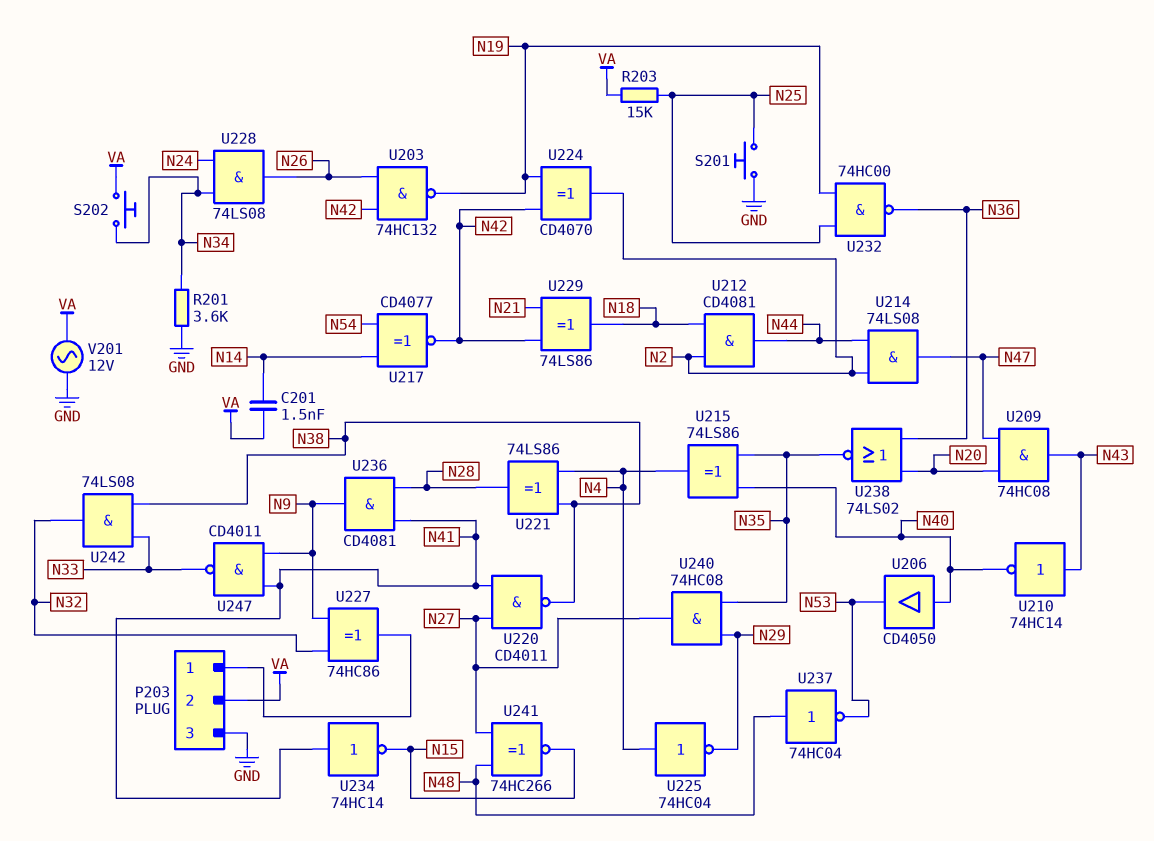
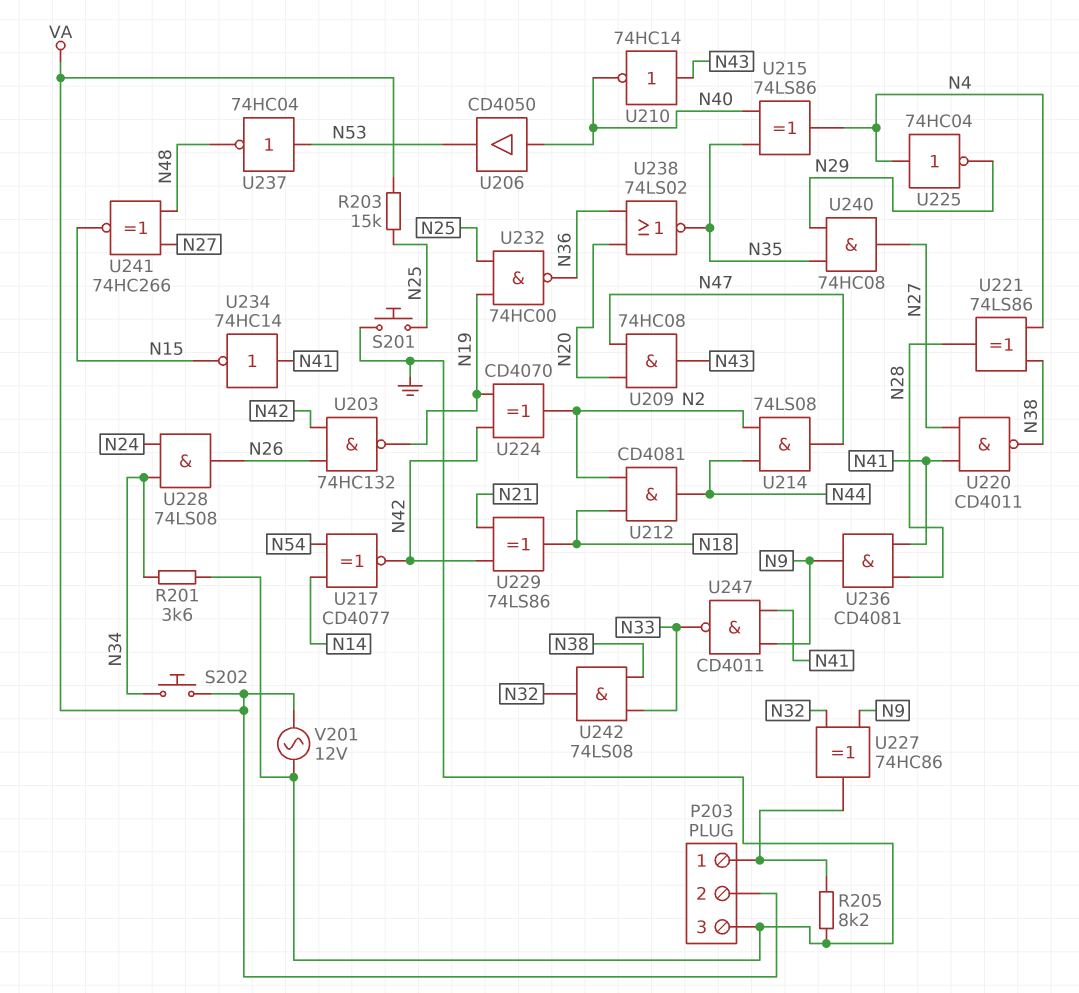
C201: 1.5nF (N14, VA) -> none
R205: none -> 8.2k (GND, P203/1)
U237: NOT 74HC04 (in N48, out N53) -> NOT 74HC04 (in N53, out N48)

